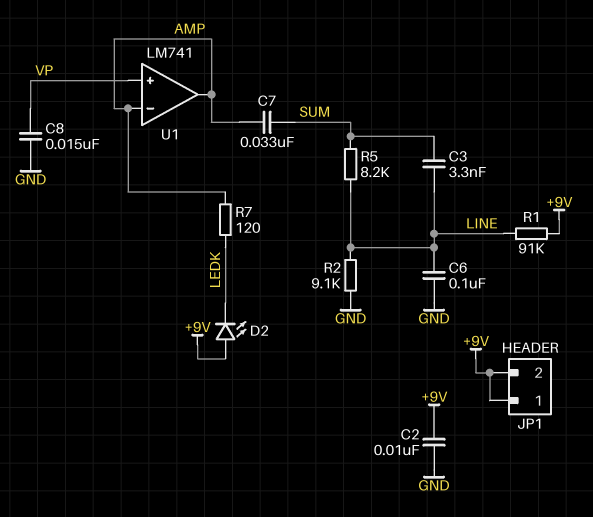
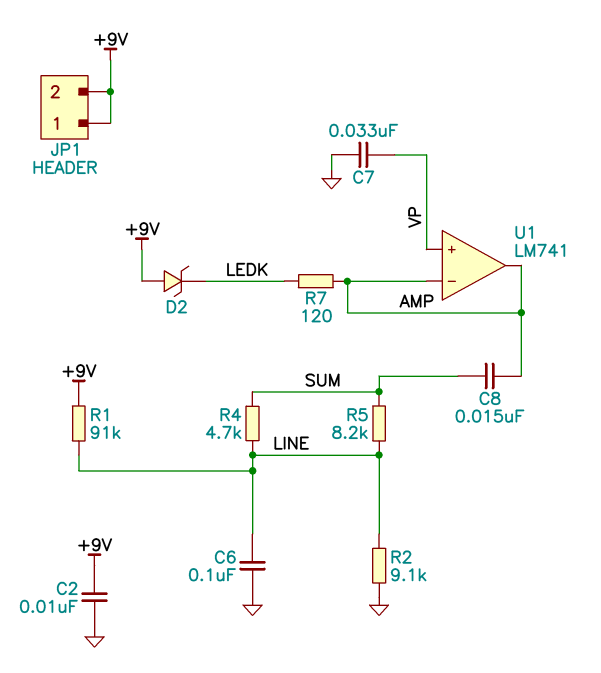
C3: 3.3nF (LINE, SUM) -> none
C7: 33nF (AMP, SUM) -> 33nF (GND, VP)
C8: 15nF (GND, VP) -> 15nF (AMP, SUM)
D2: LED (A +9V, K LEDK) -> zener (A +9V, K LEDK)
R4: none -> 4.7k (LINE, SUM)

